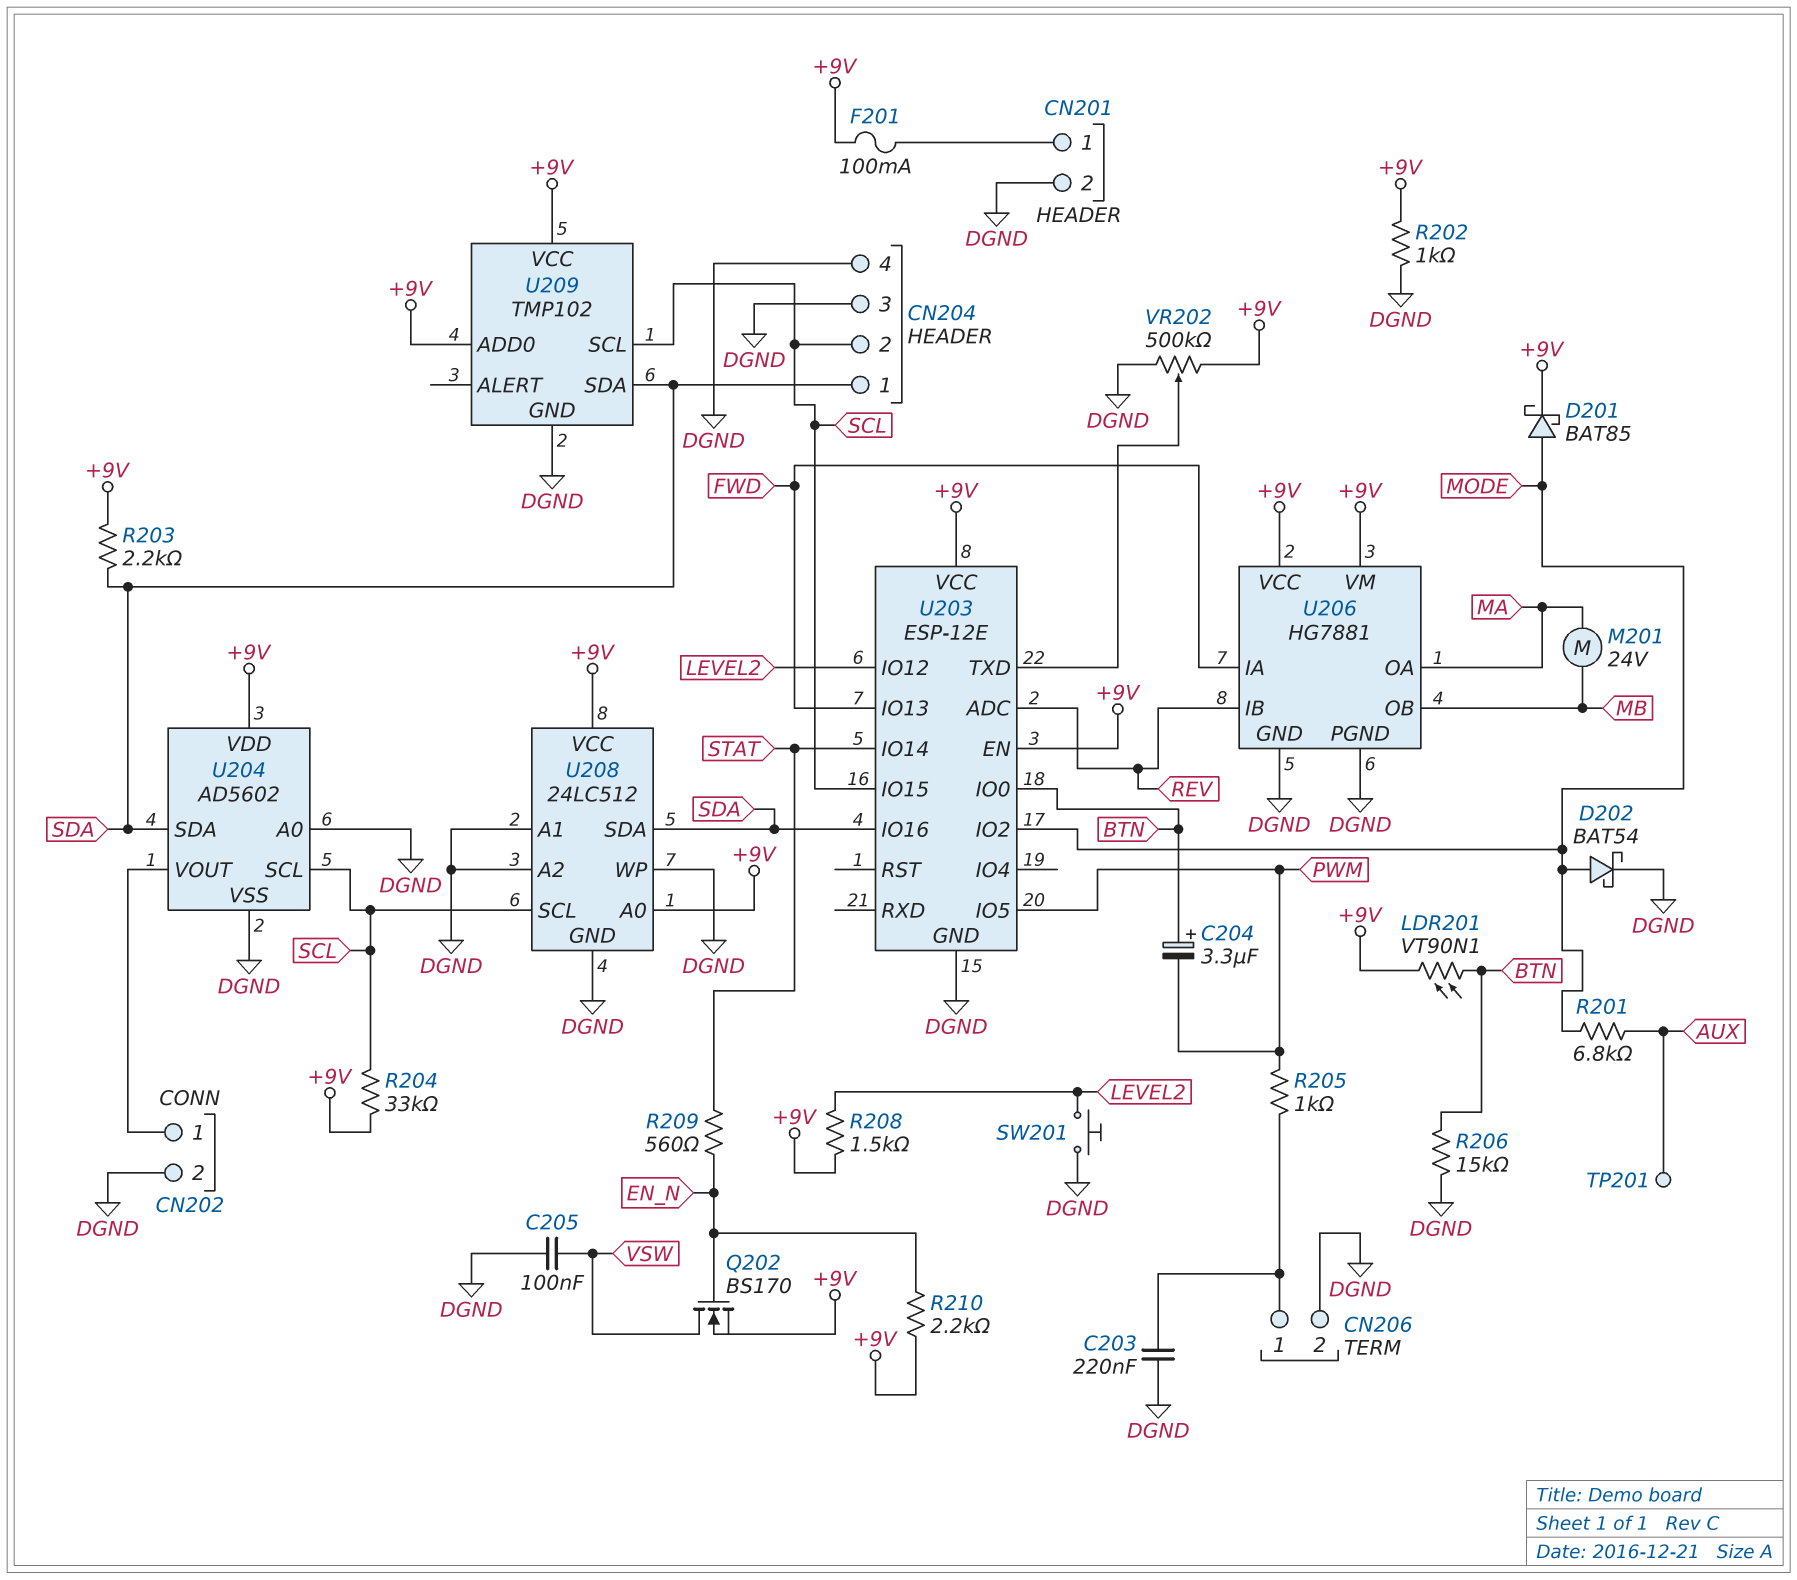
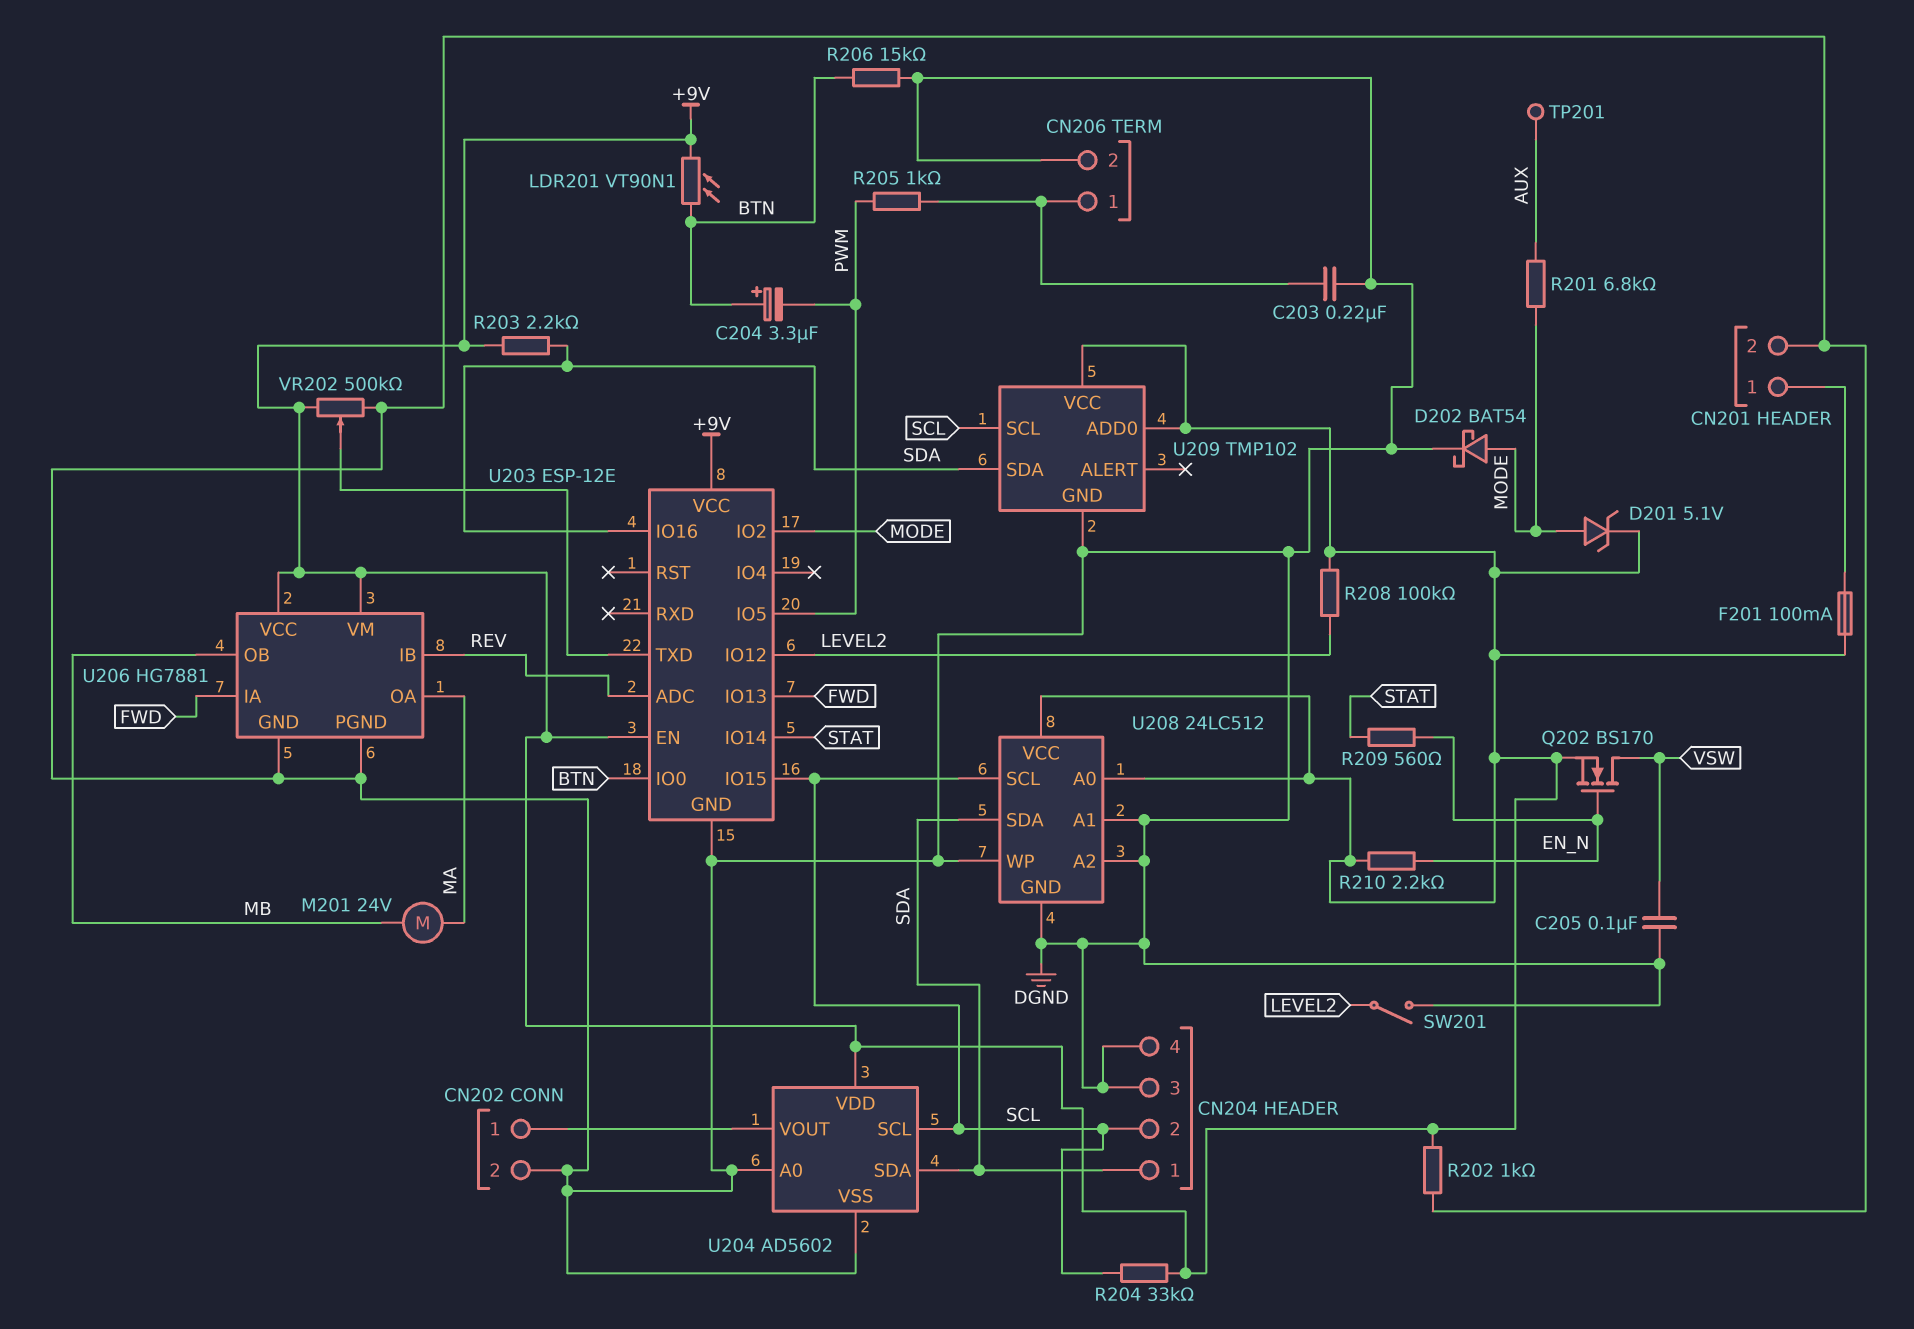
D201: schottky BAT85 (A MODE, K +9V) -> zener 5.1V (A MODE, K +9V)
R208: 1.5k (+9V, LEVEL2) -> 100k (+9V, LEVEL2)
SW201: button (DGND, LEVEL2) -> switch (DGND, LEVEL2)

